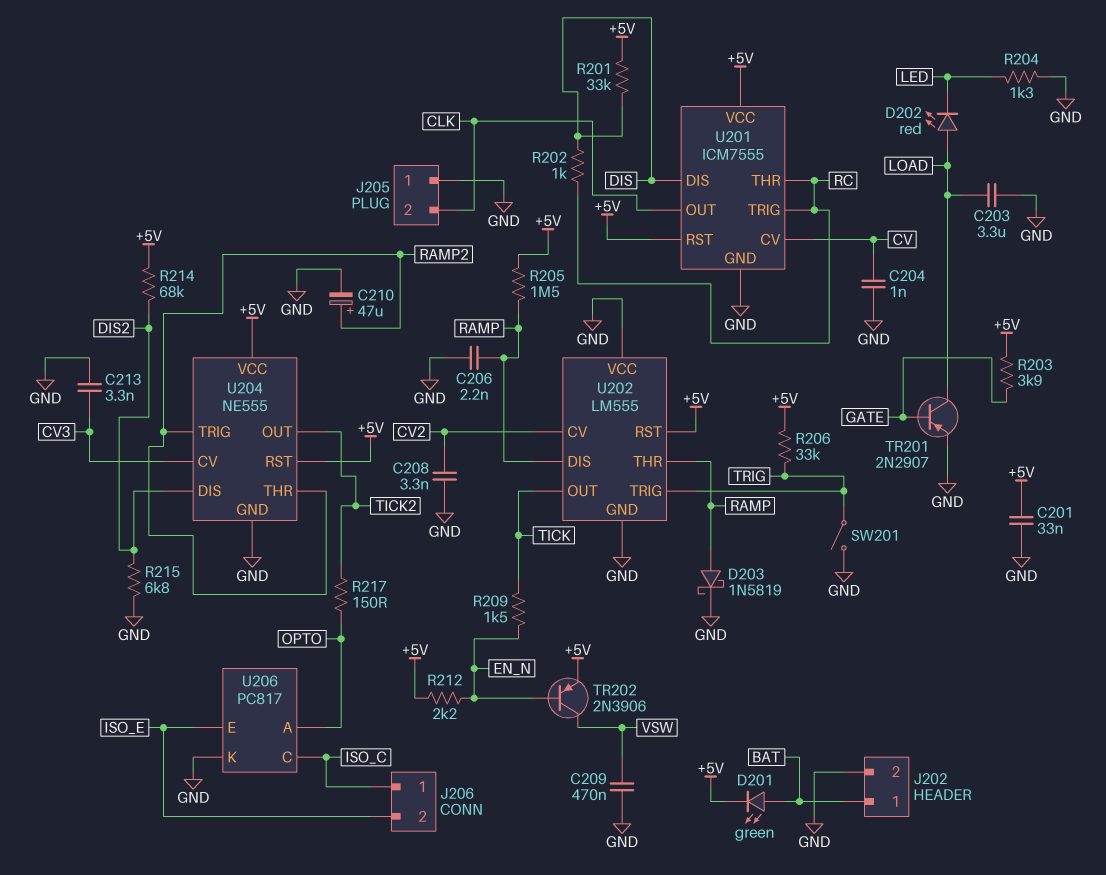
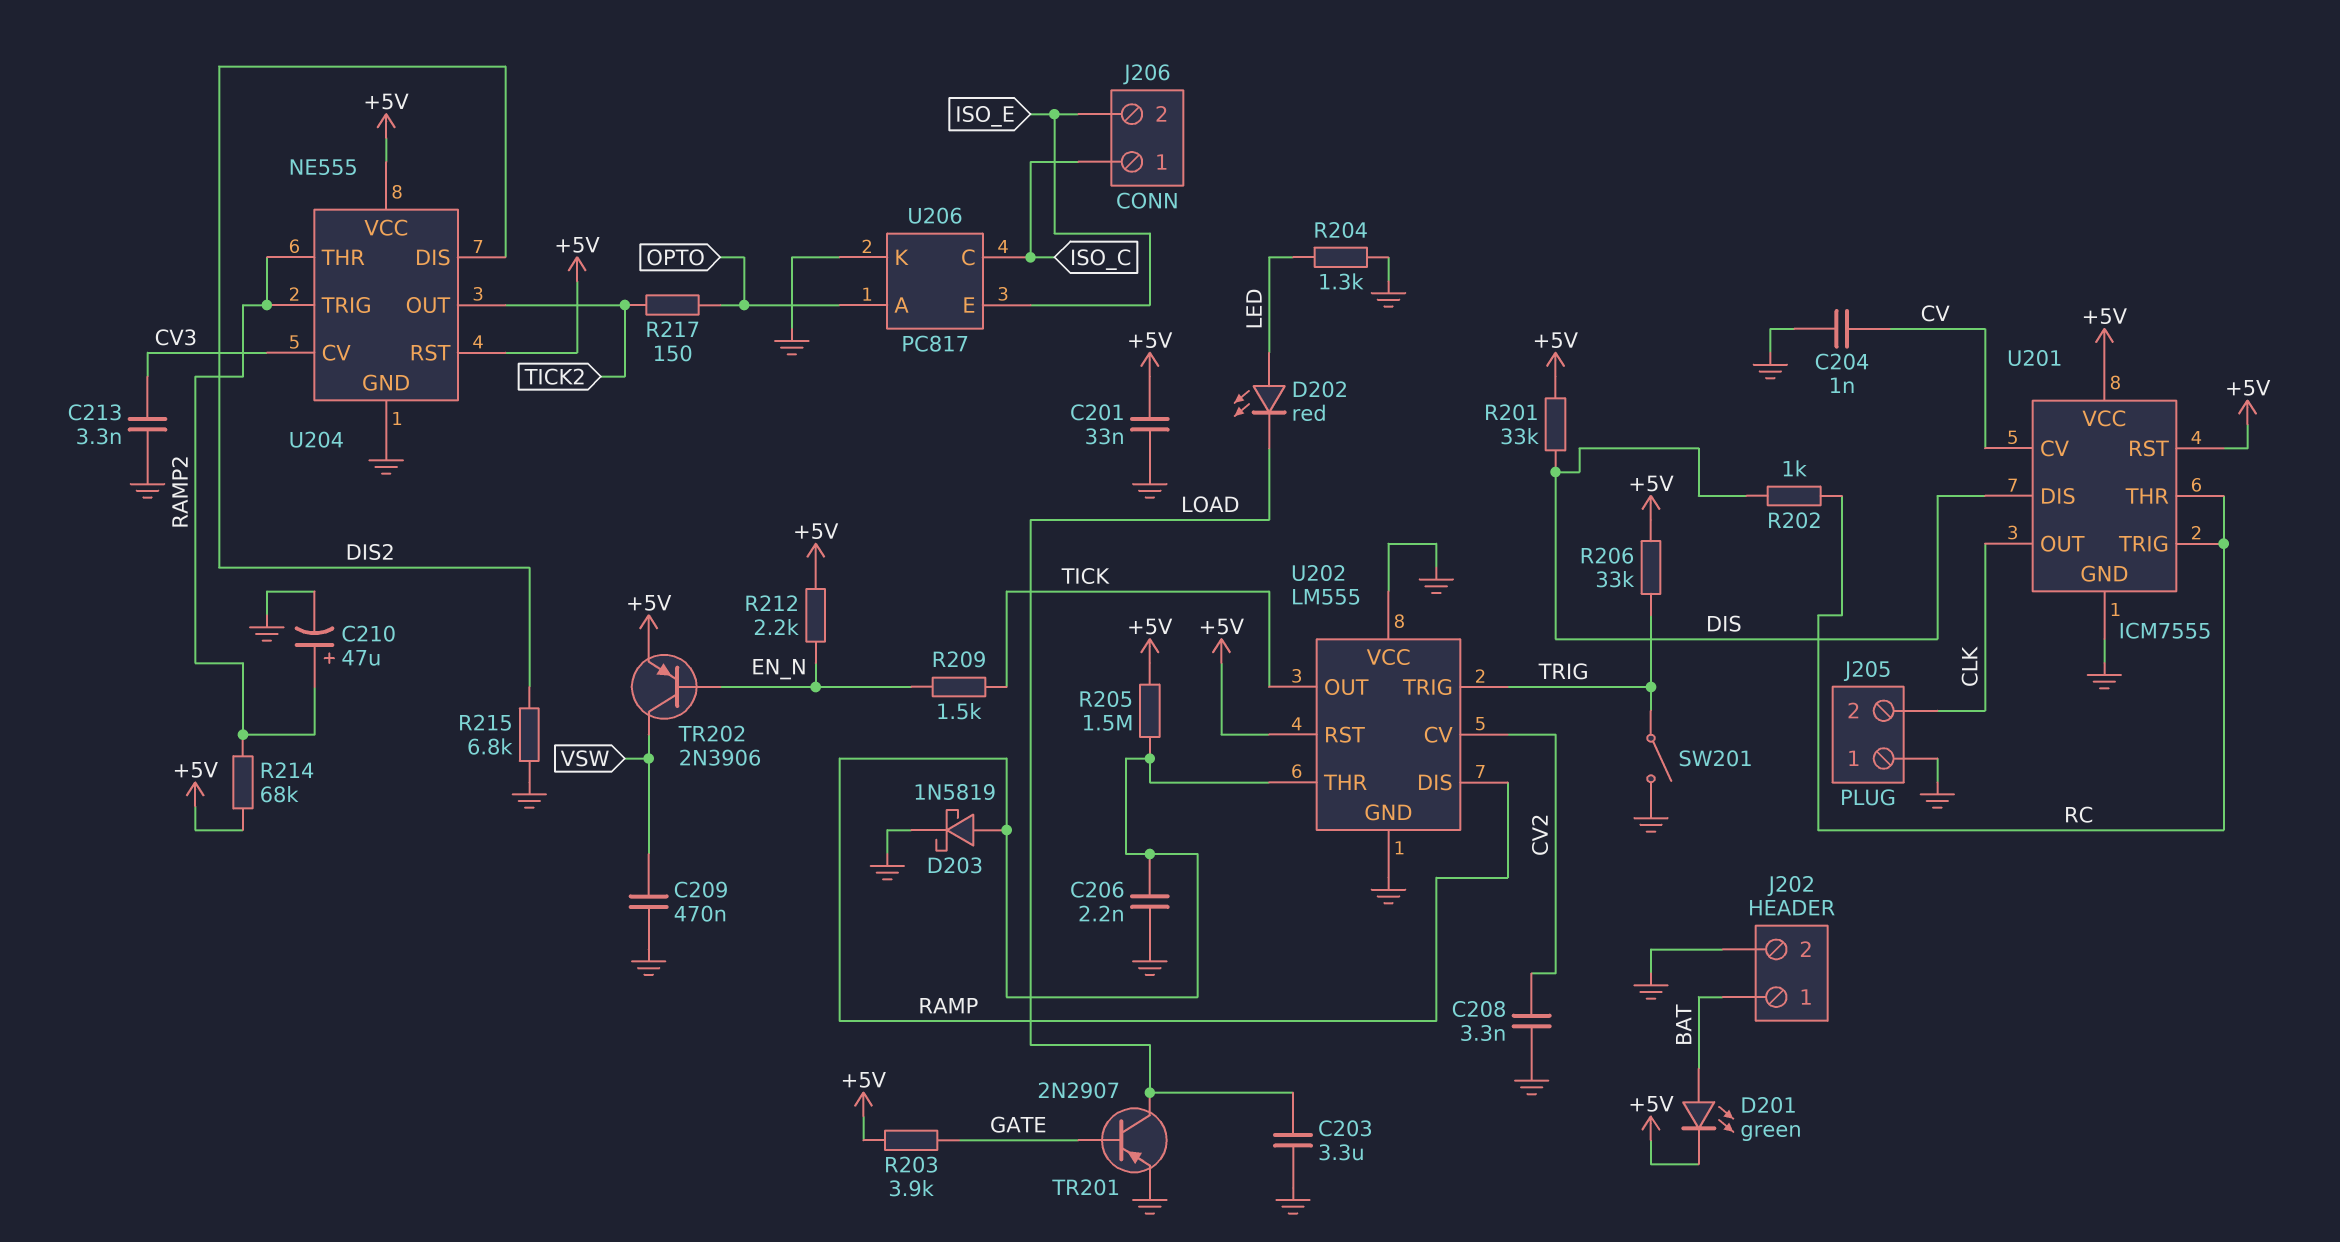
D202: LED red (A LOAD, K LED) -> LED red (A LED, K LOAD)
R214: 68k (+5V, DIS2) -> 68k (+5V, RAMP2)

